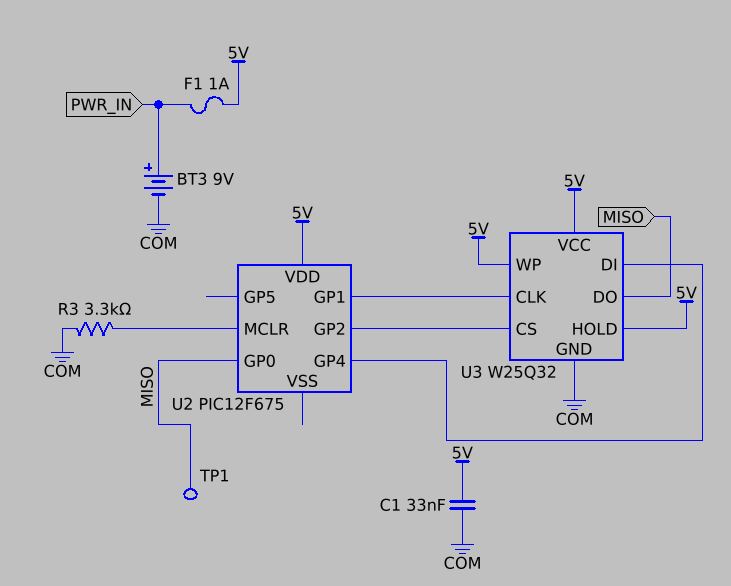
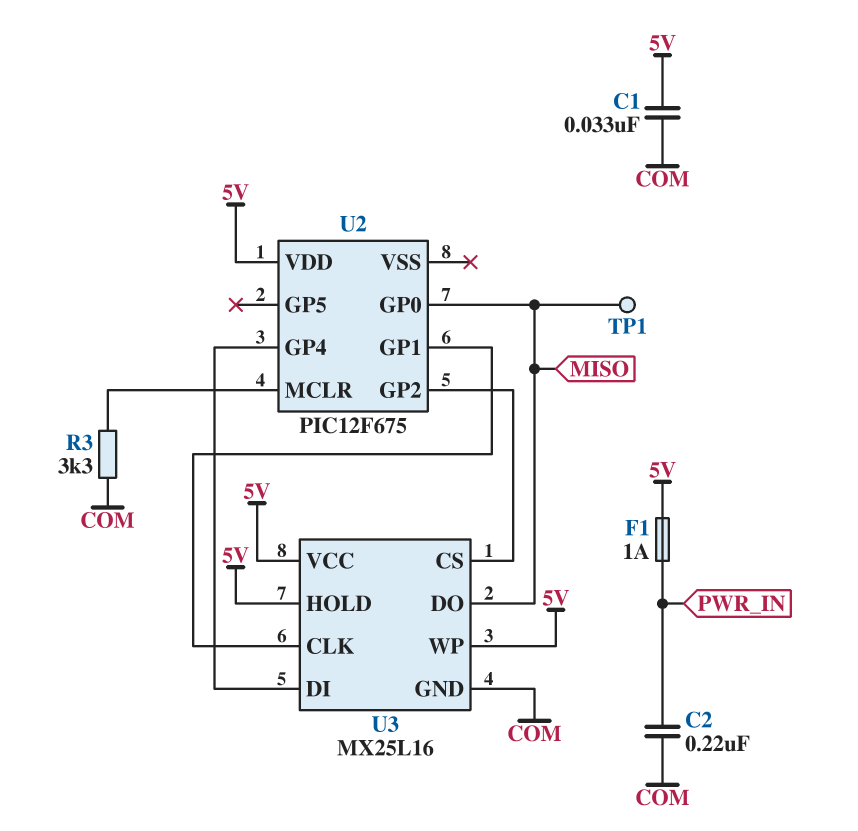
BT3: 9V (plus PWR_IN, minus COM) -> none
C2: none -> 220nF (COM, PWR_IN)
U3: W25Q32 -> MX25L16

